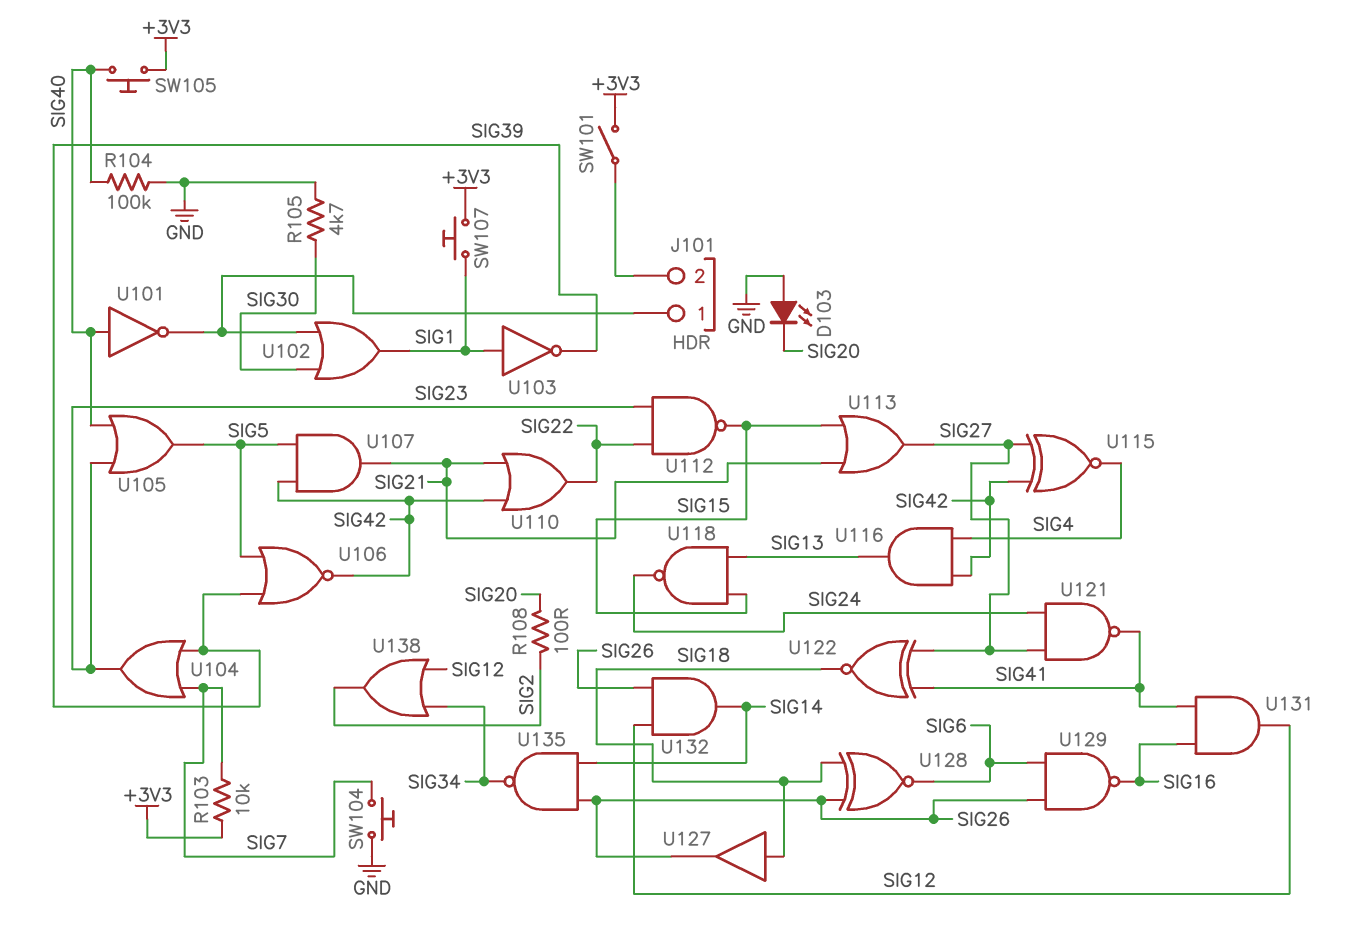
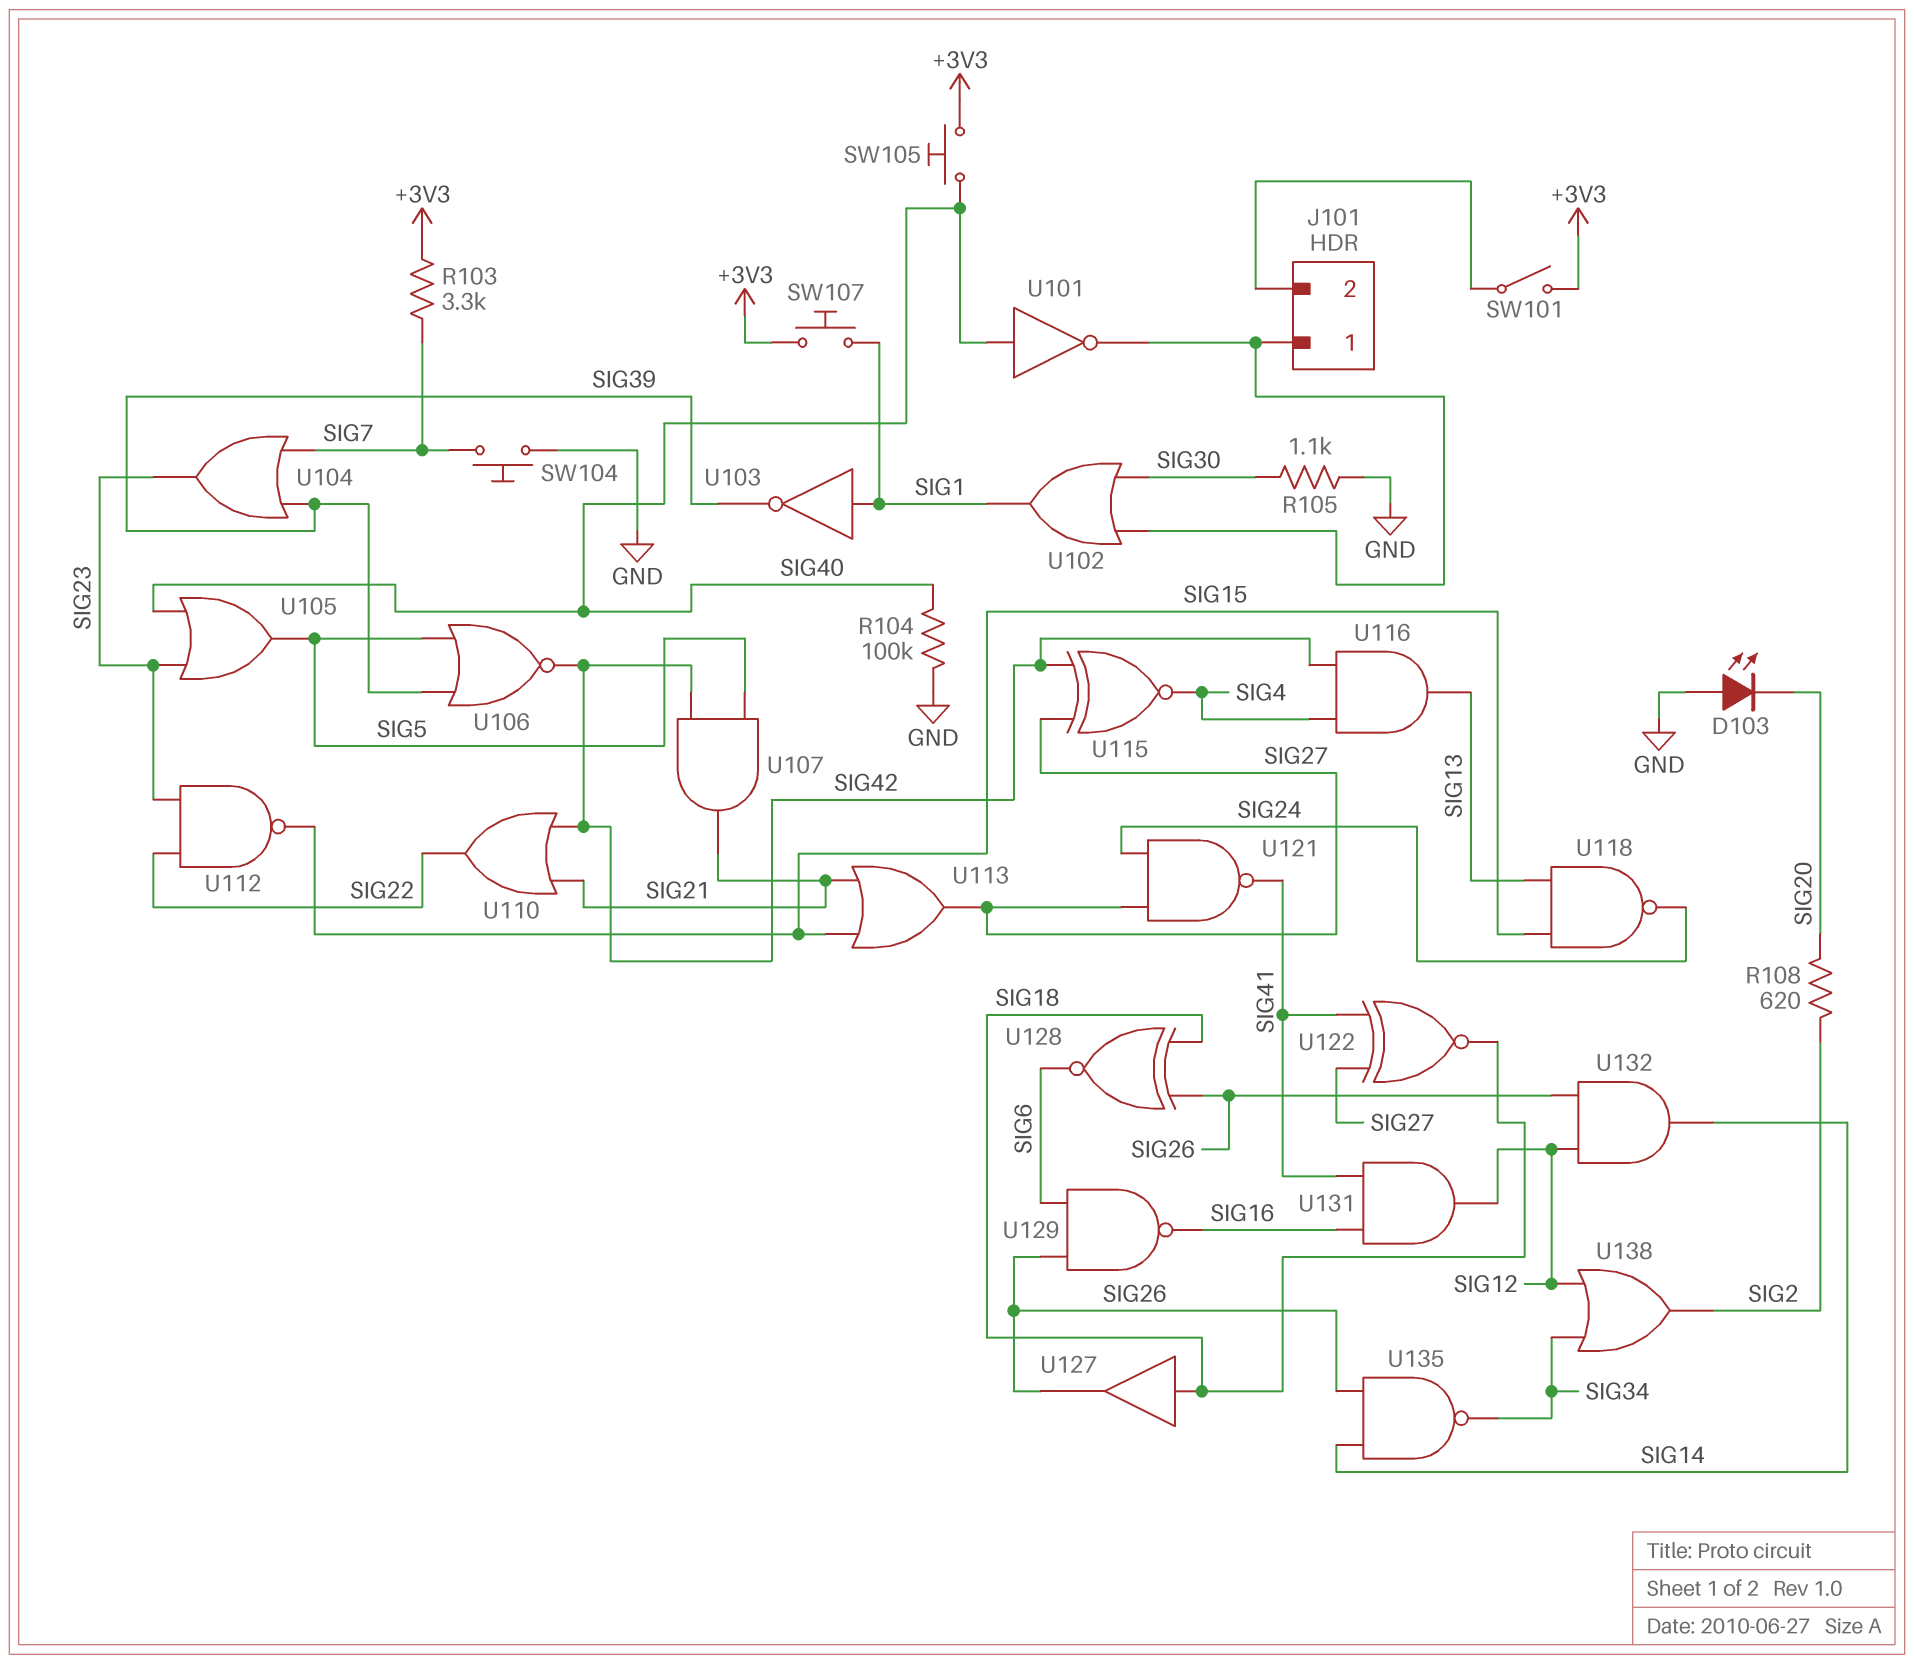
R103: 10k (+3V3, SIG7) -> 3.3k (+3V3, SIG7)
R105: 4.7k (GND, SIG30) -> 1.1k (GND, SIG30)
R108: 100 (SIG2, SIG20) -> 620 (SIG2, SIG20)

